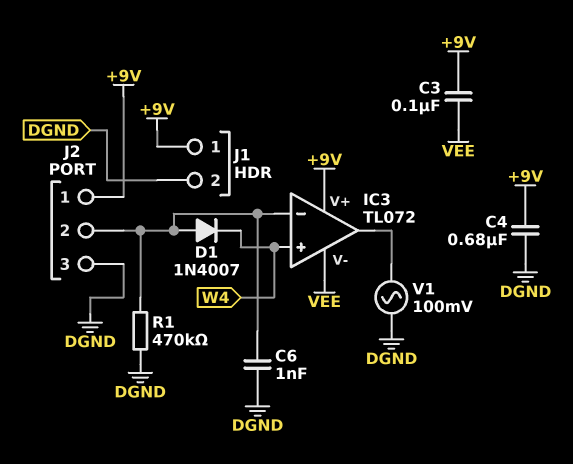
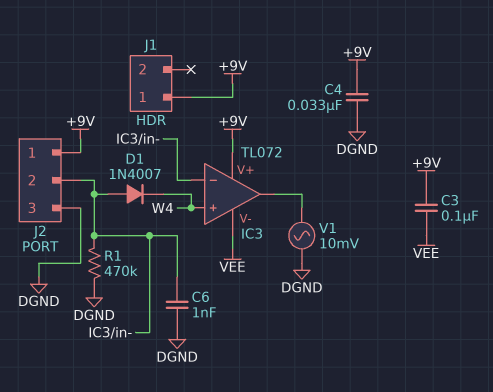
C4: 680nF (+9V, DGND) -> 33nF (+9V, DGND)
J1 pin 2: DGND -> none
V1: AC 100mV (DGND, IC3/out) -> AC 10mV (DGND, IC3/out)

